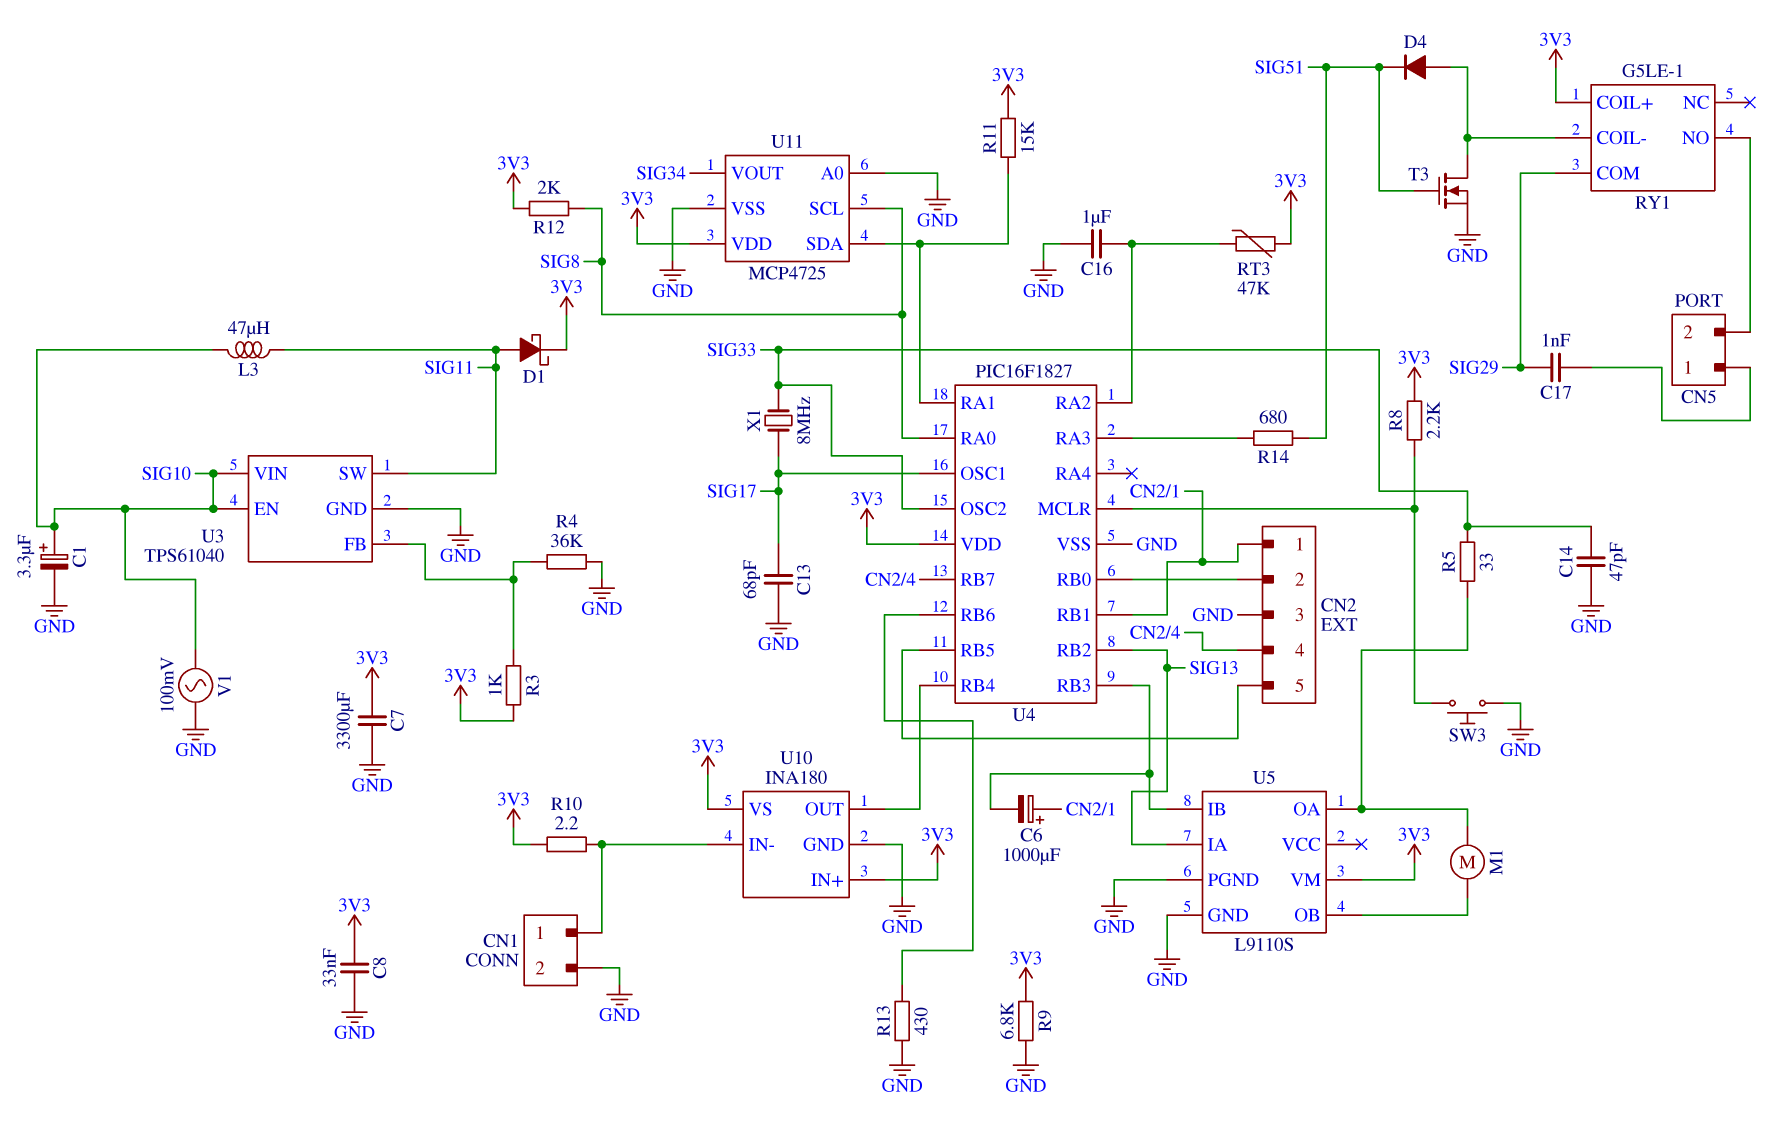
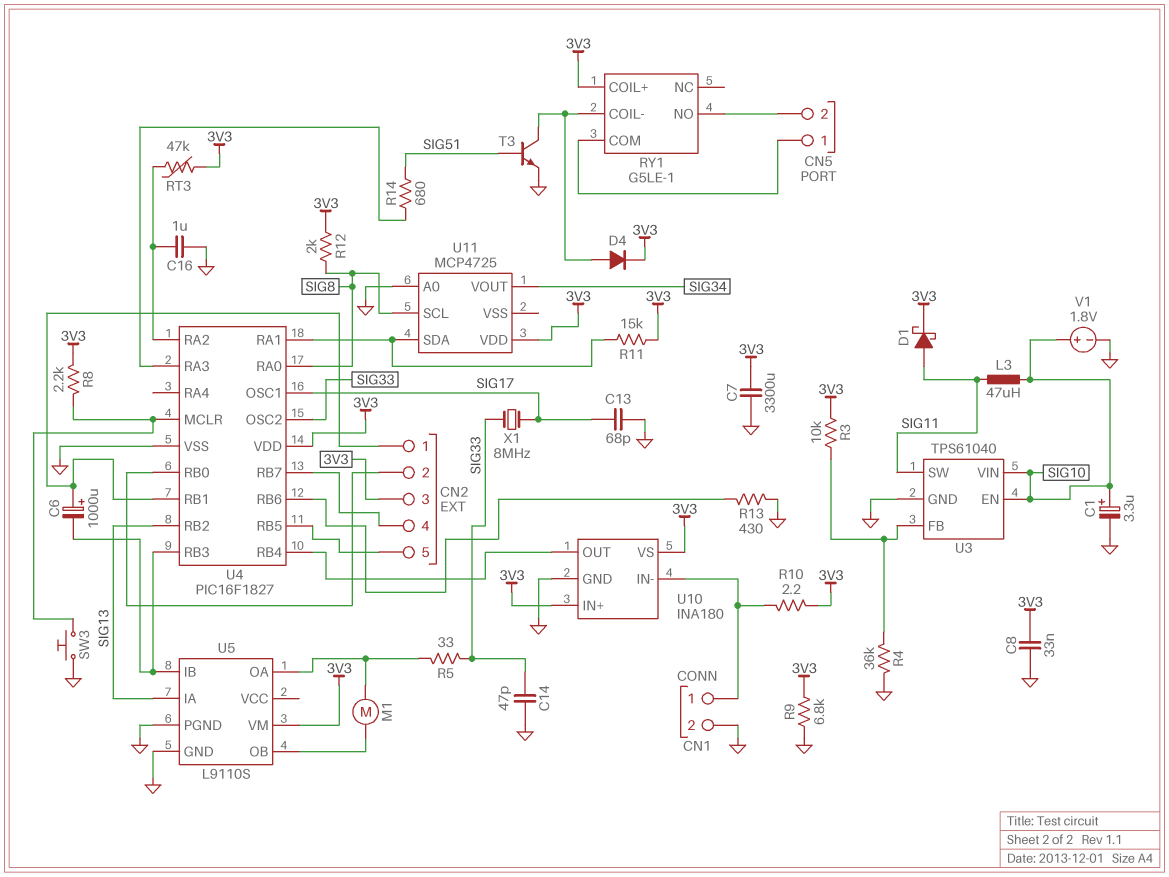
C17: 1nF (CN5/1, SIG29) -> none
CN2 pin 3: GND -> 3V3
D4: diode (A RY1/COIL-, K SIG51) -> diode (A RY1/COIL-, K 3V3)
R3: 1k (3V3, U3/FB) -> 10k (3V3, U3/FB)
RY1 pin COM: SIG29 -> CN5/1
T3: NMOS (G SIG51, D RY1/COIL-, S GND) -> NPN (B SIG51, C RY1/COIL-, E GND)
U11 pin VSS: GND -> none
V1: AC 100mV (GND, SIG10) -> 1.8V (plus SIG10, minus GND)

